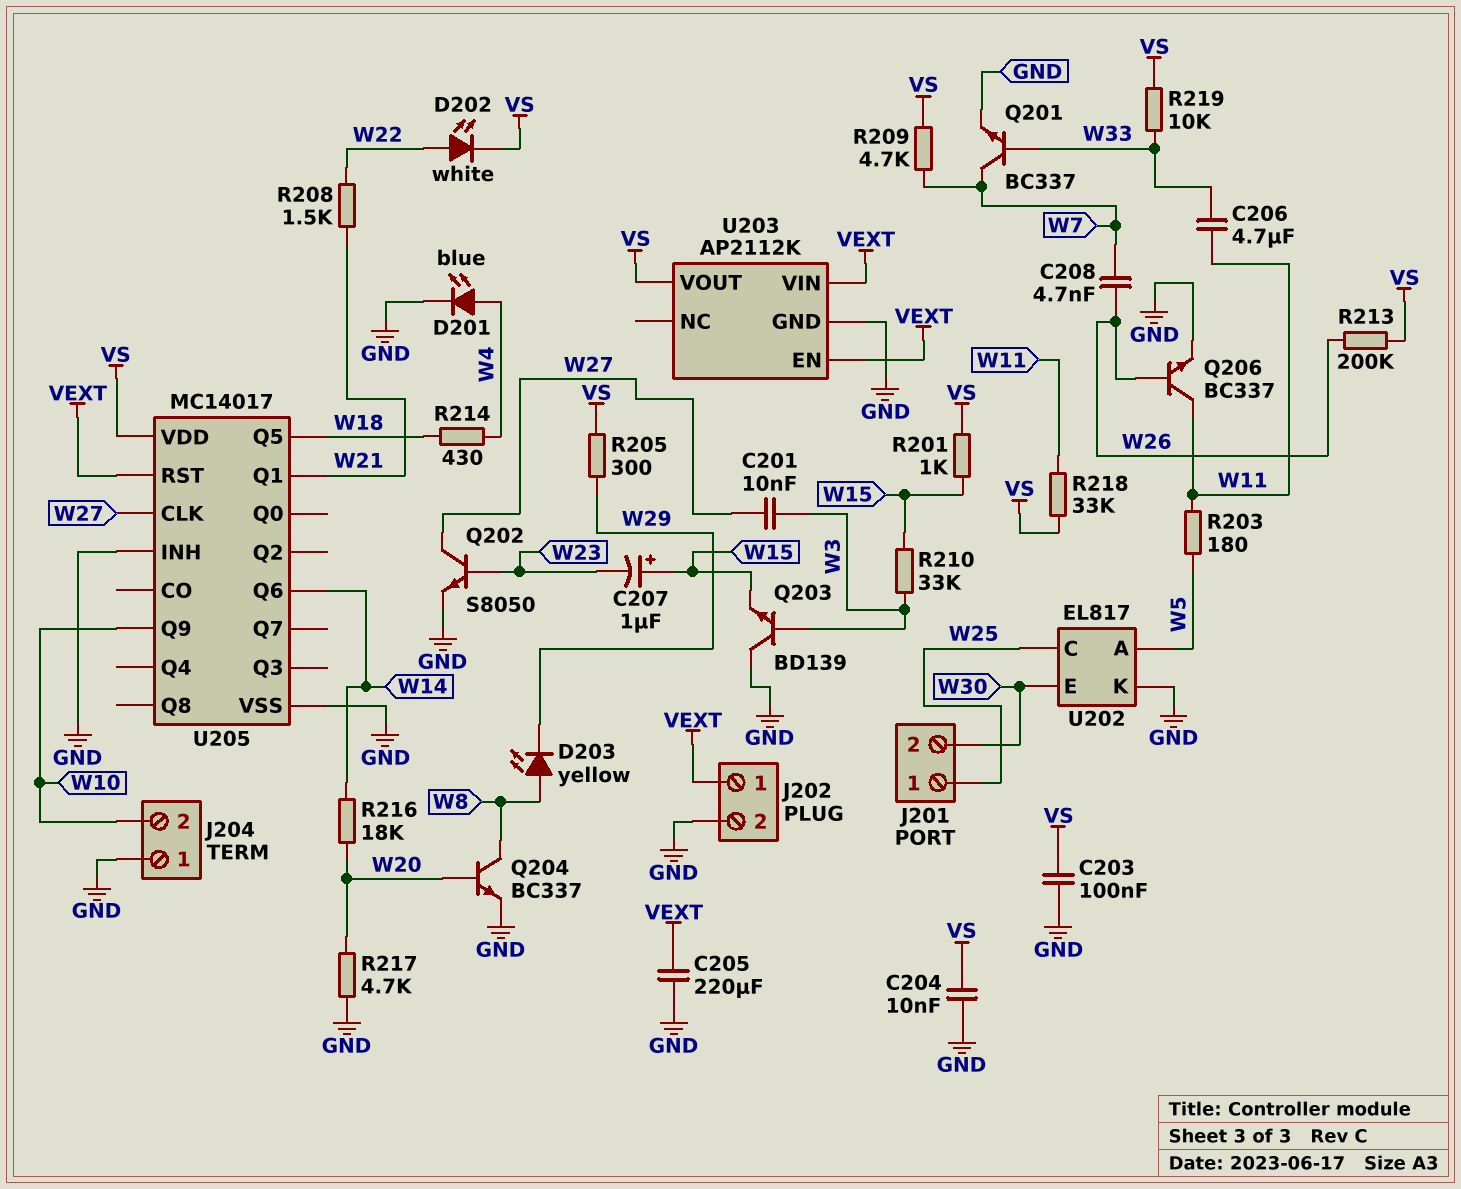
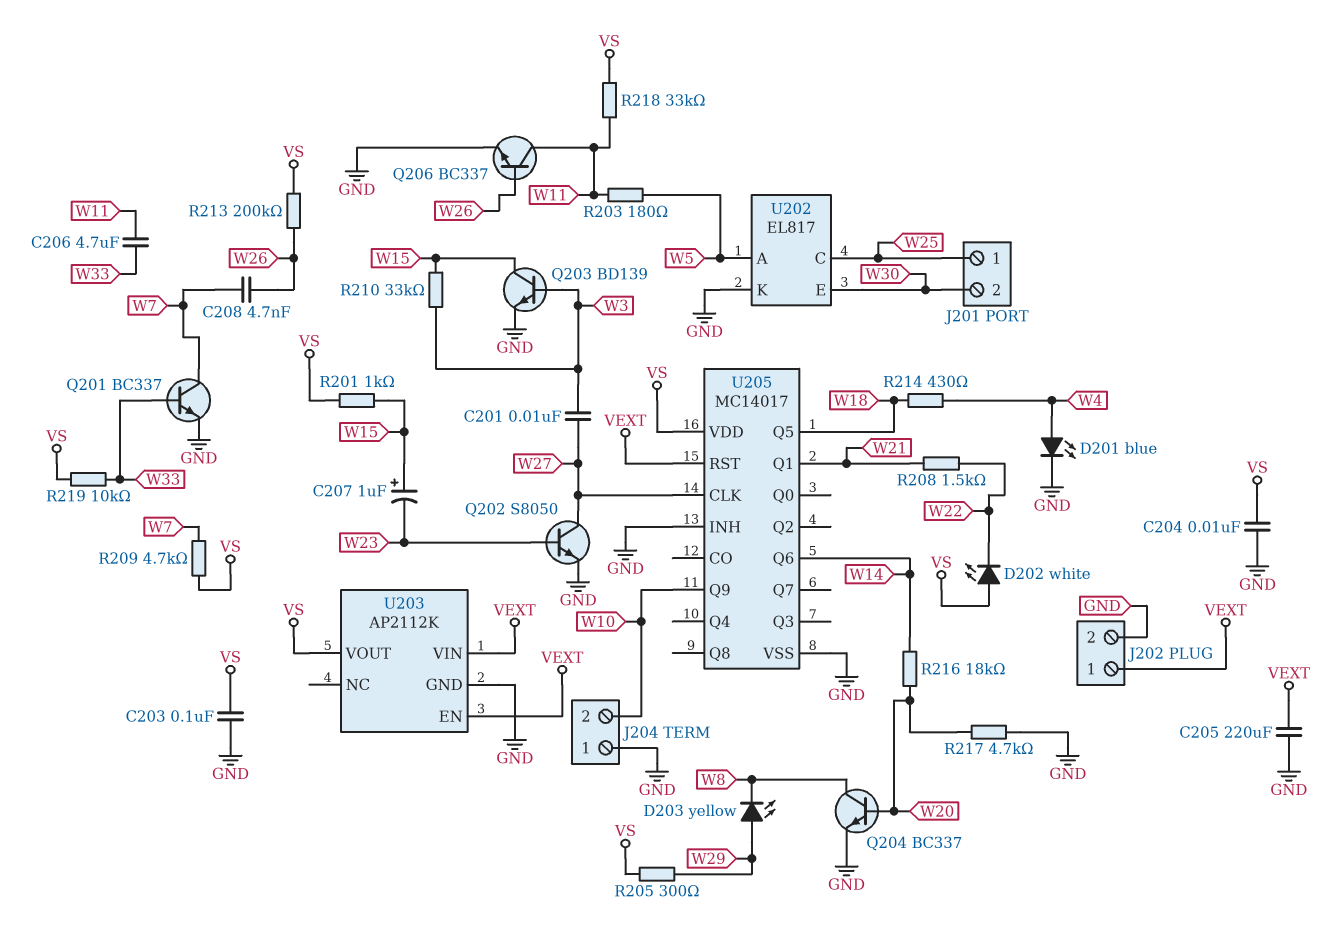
D202: LED white (A W22, K VS) -> LED white (A VS, K W22)
D203: LED yellow (A W8, K W29) -> LED yellow (A W29, K W8)
Q203: NPN BD139 (B W3, C GND, E W15) -> NPN BD139 (B W3, C W15, E GND)

